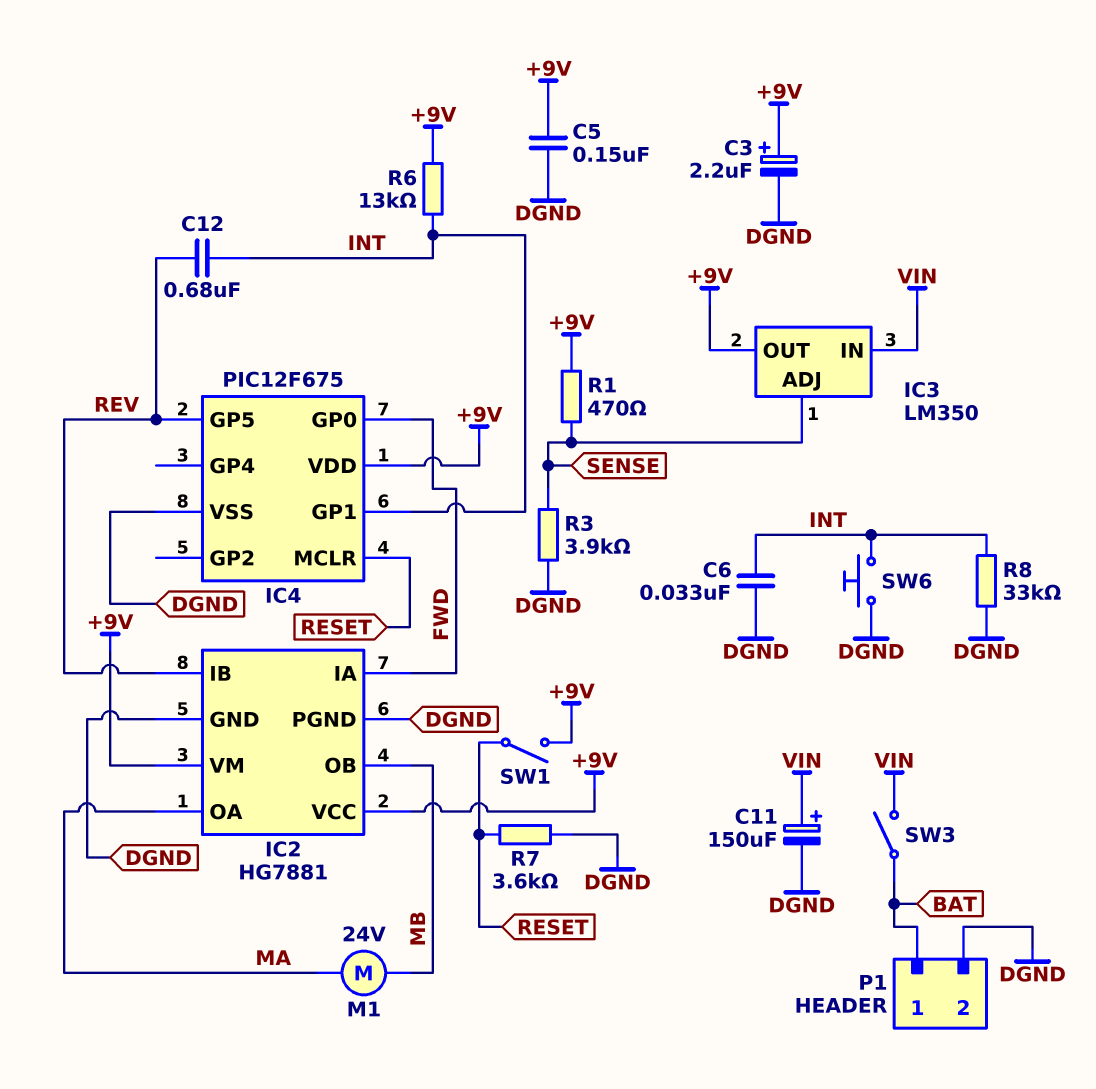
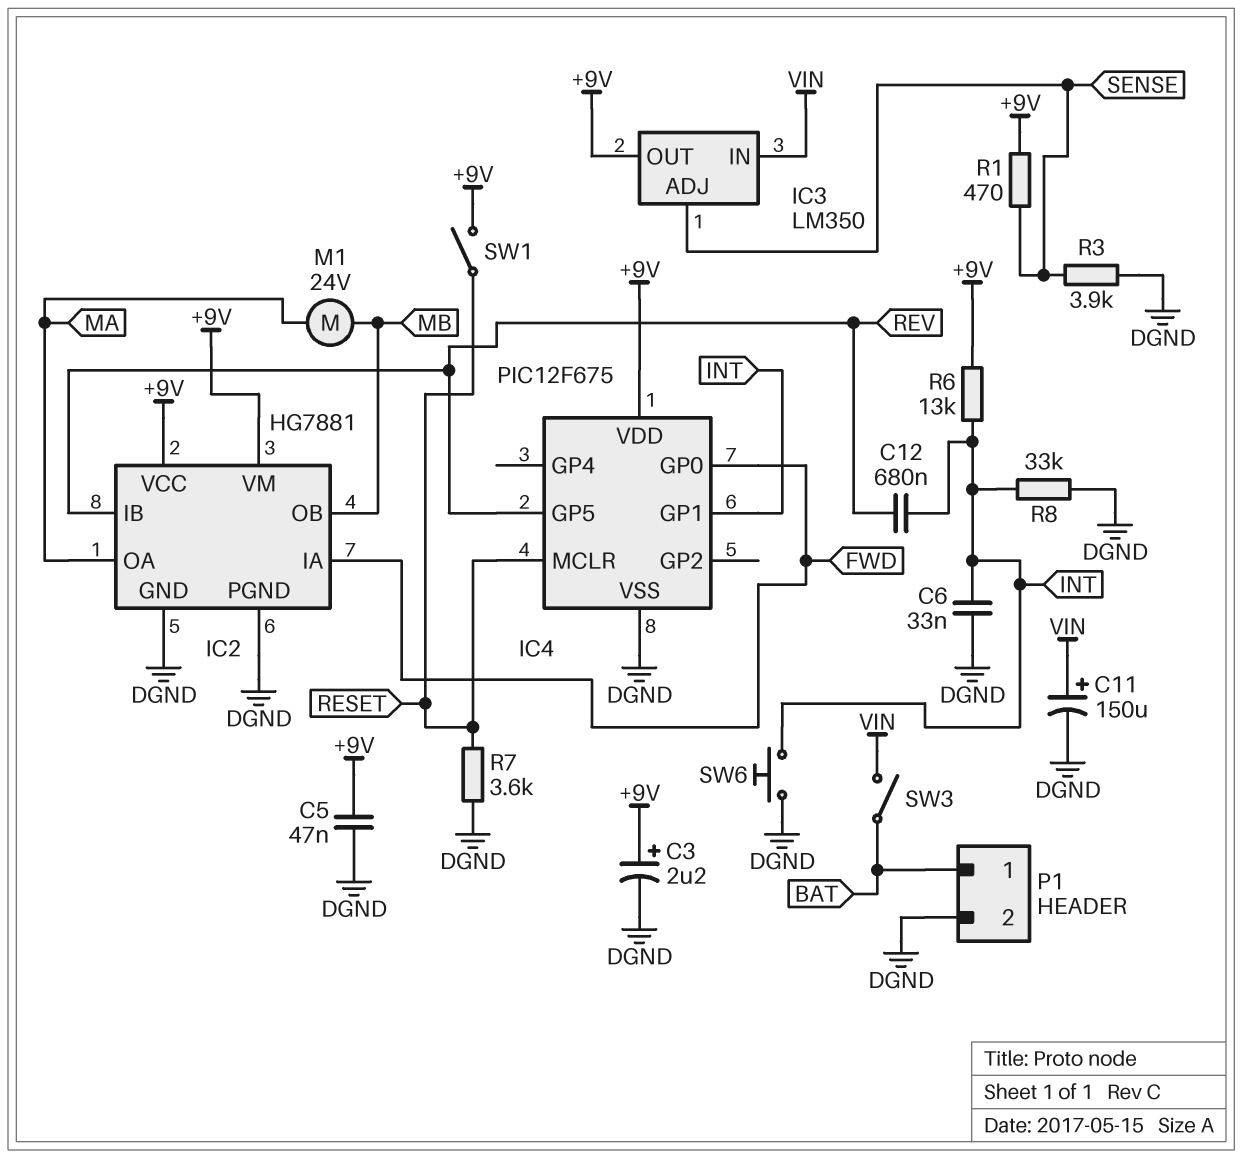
C5: 150nF (+9V, DGND) -> 47nF (+9V, DGND)

